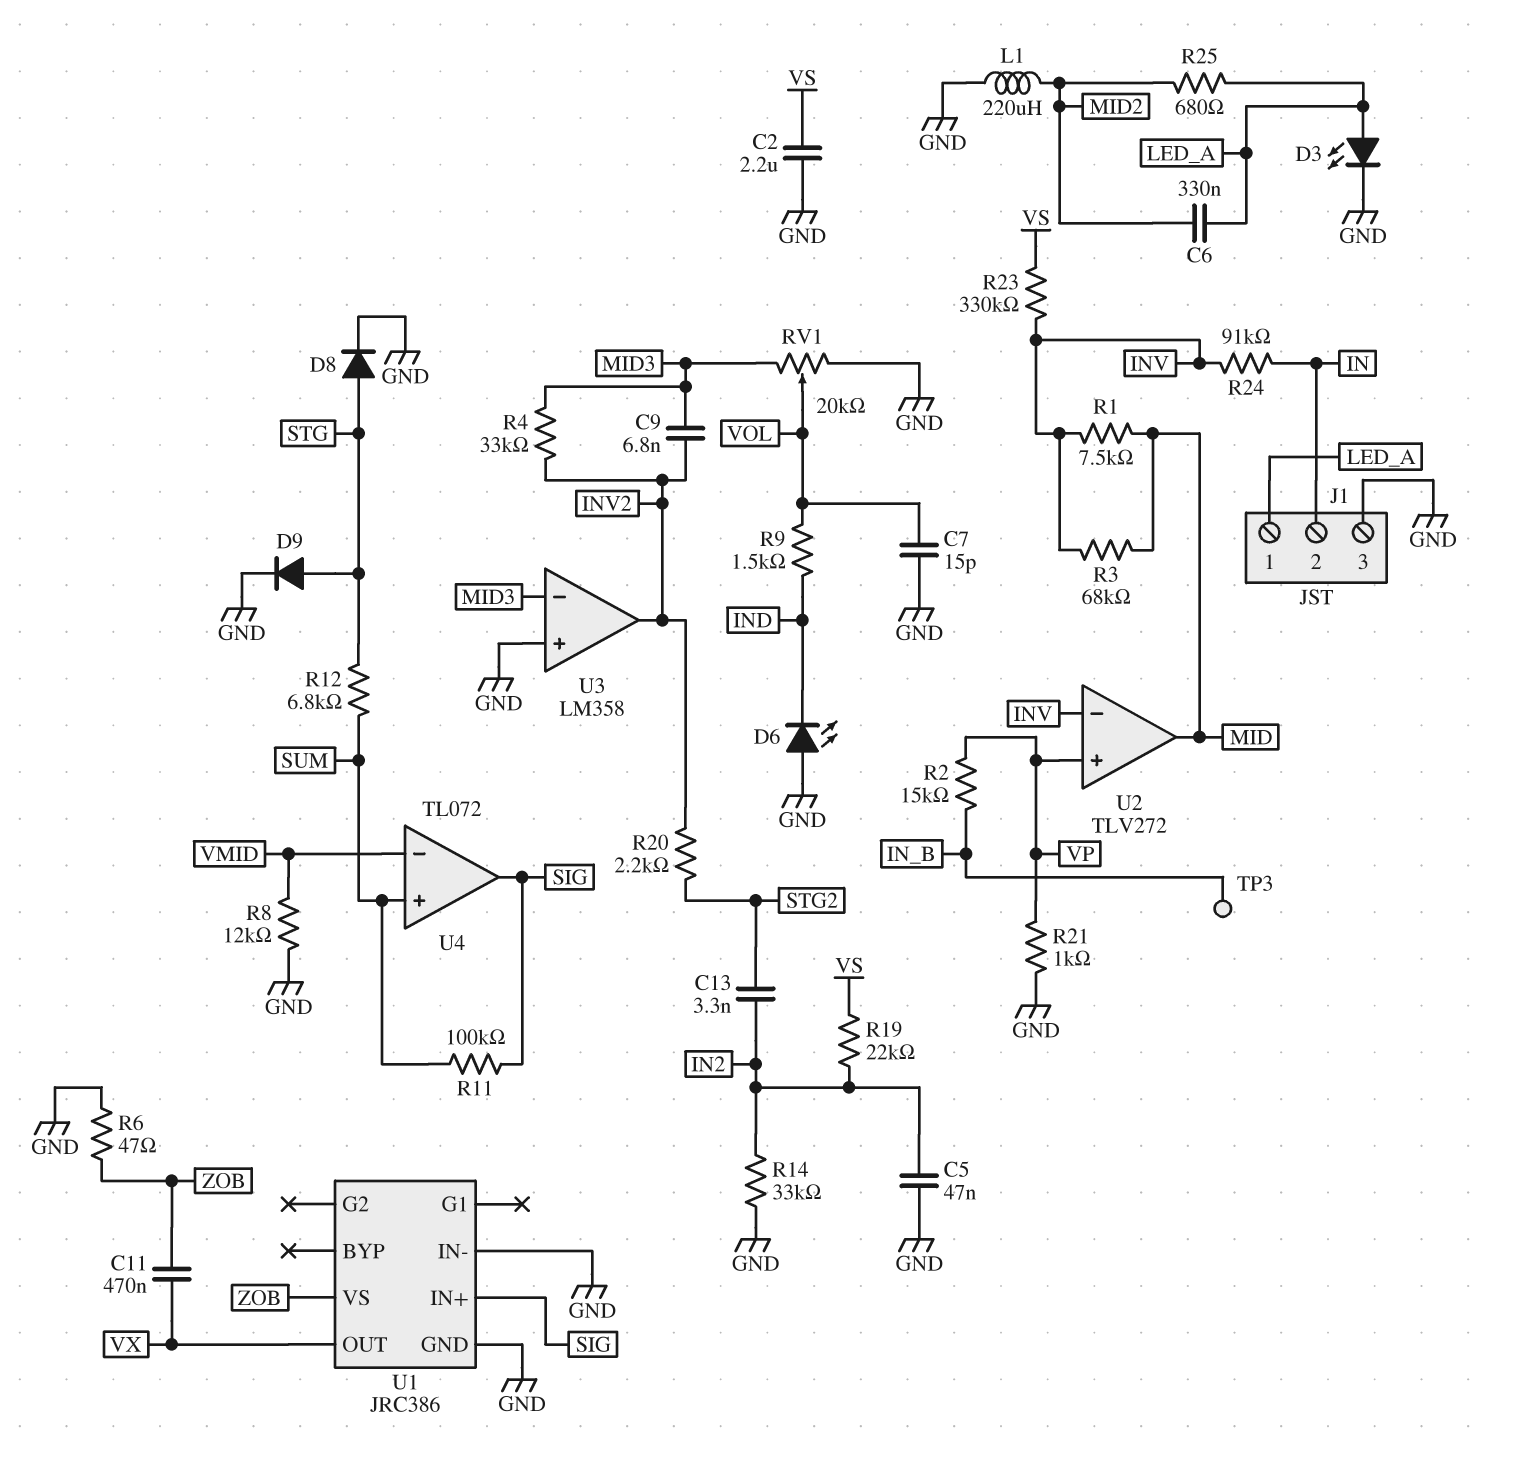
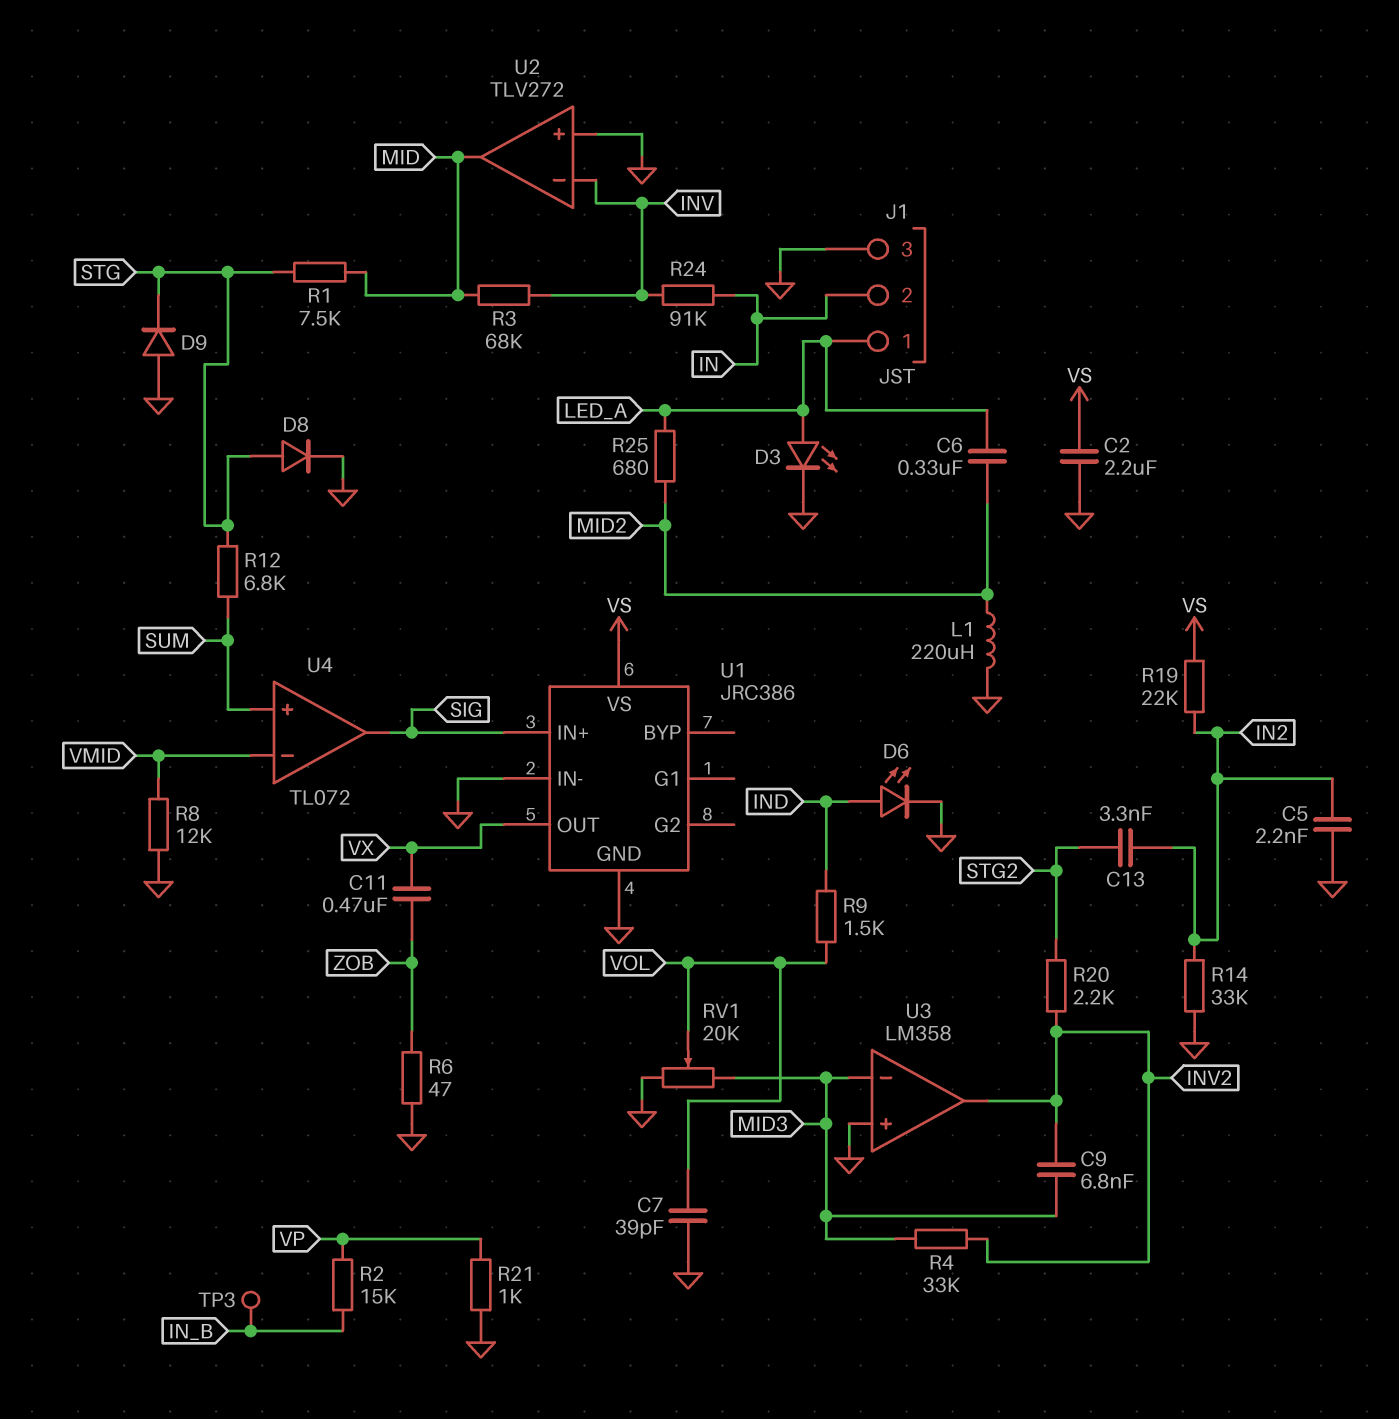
C5: 47nF (GND, IN2) -> 2.2nF (GND, IN2)
C7: 15pF (GND, VOL) -> 39pF (GND, VOL)
D6: LED (A GND, K IND) -> LED (A IND, K GND)
D9: diode (A STG, K GND) -> diode (A GND, K STG)
R1: 7.5k (INV, MID) -> 7.5k (MID, STG)
R11: 100k (SIG, SUM) -> none
R23: 330k (INV, VS) -> none
U1 pin VS: ZOB -> VS
U2 pin in+: VP -> GND

